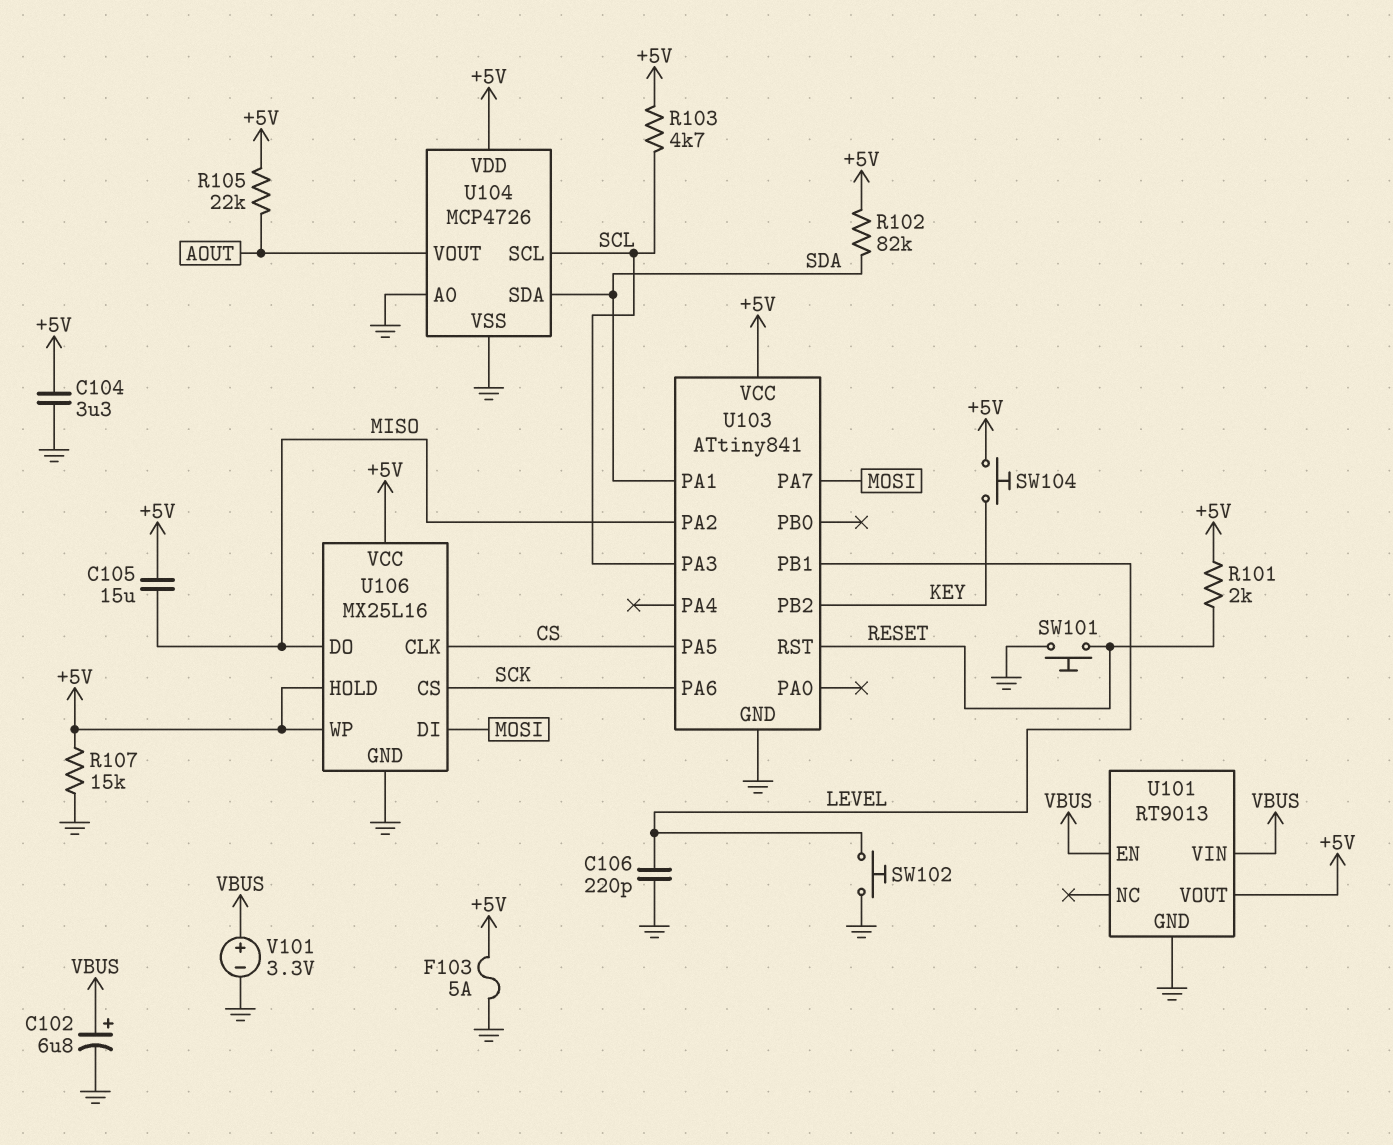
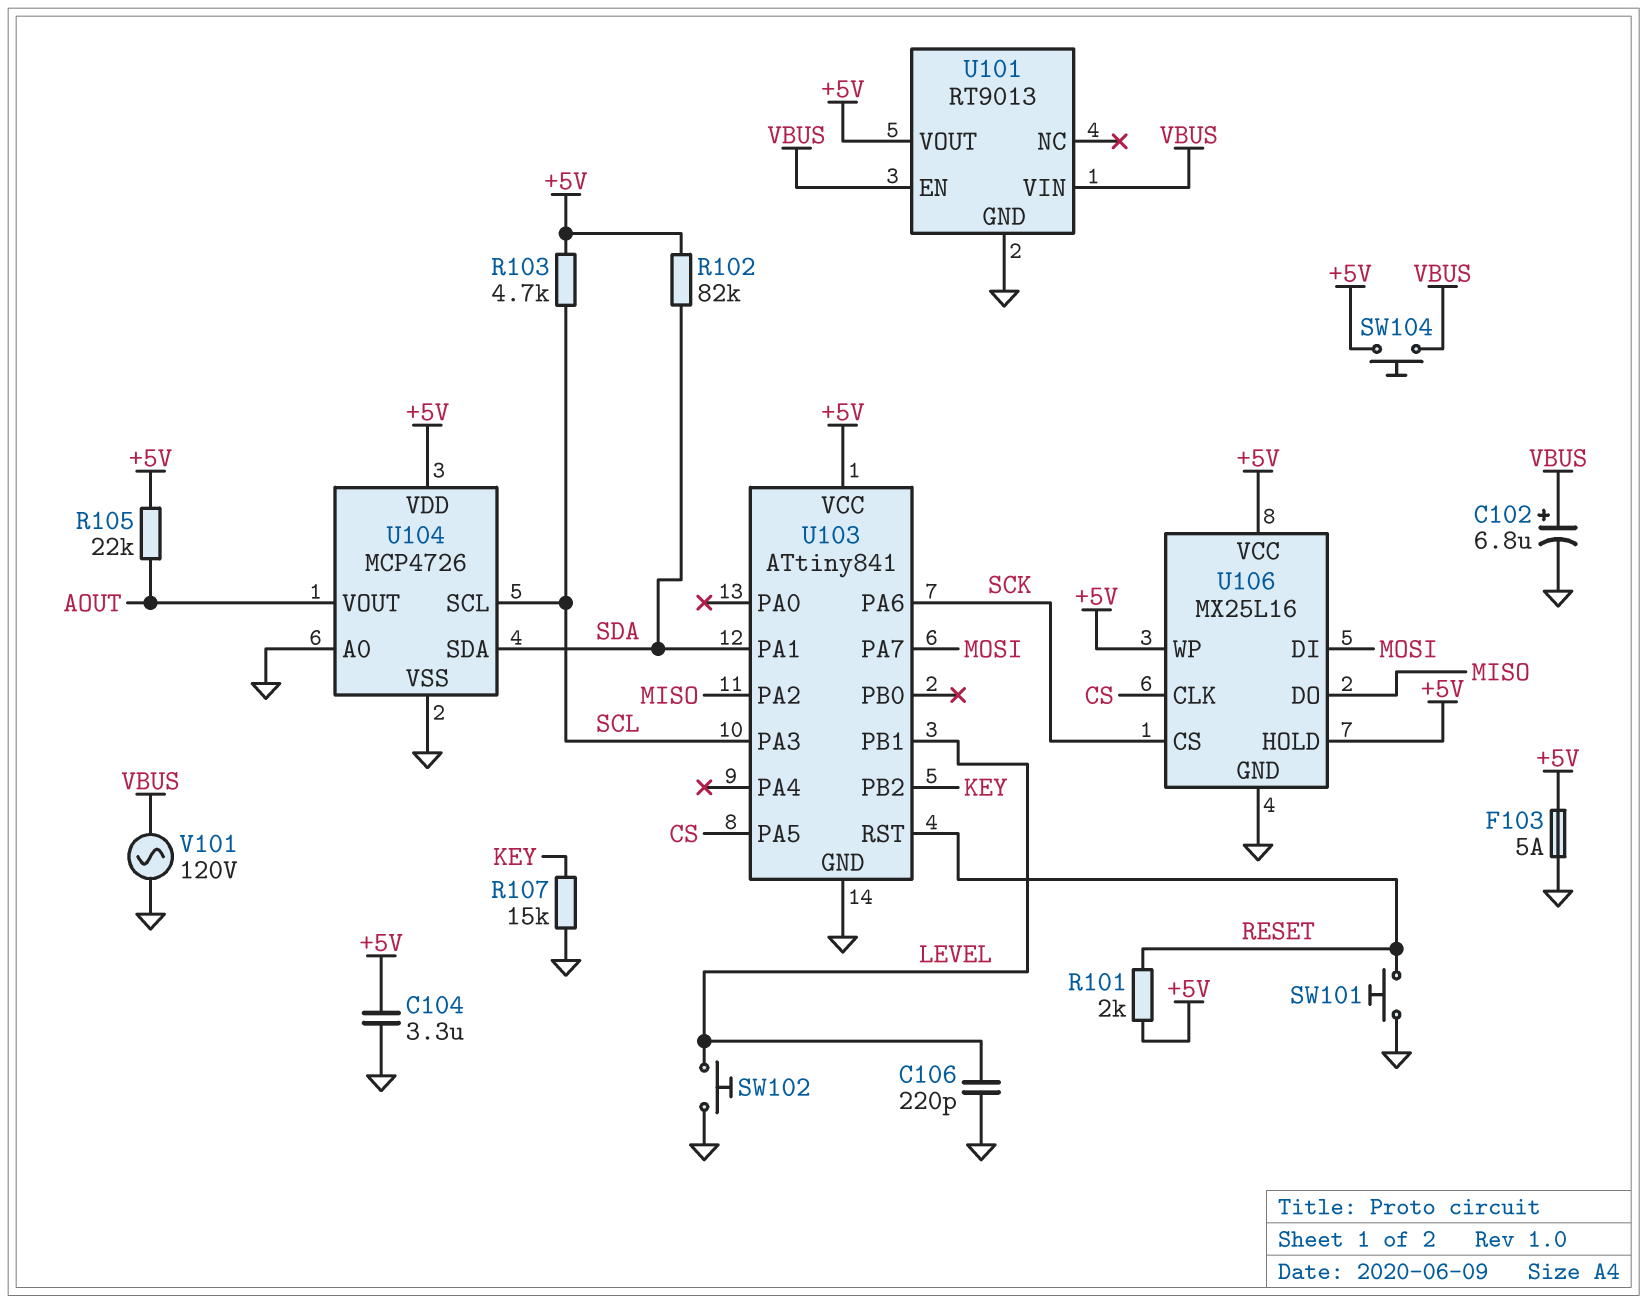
C105: 15uF (+5V, MISO) -> none
R107: 15k (+5V, GND) -> 15k (GND, KEY)
SW104: button (+5V, KEY) -> button (+5V, VBUS)
V101: 3.3V (plus VBUS, minus GND) -> AC 120V (GND, VBUS)

